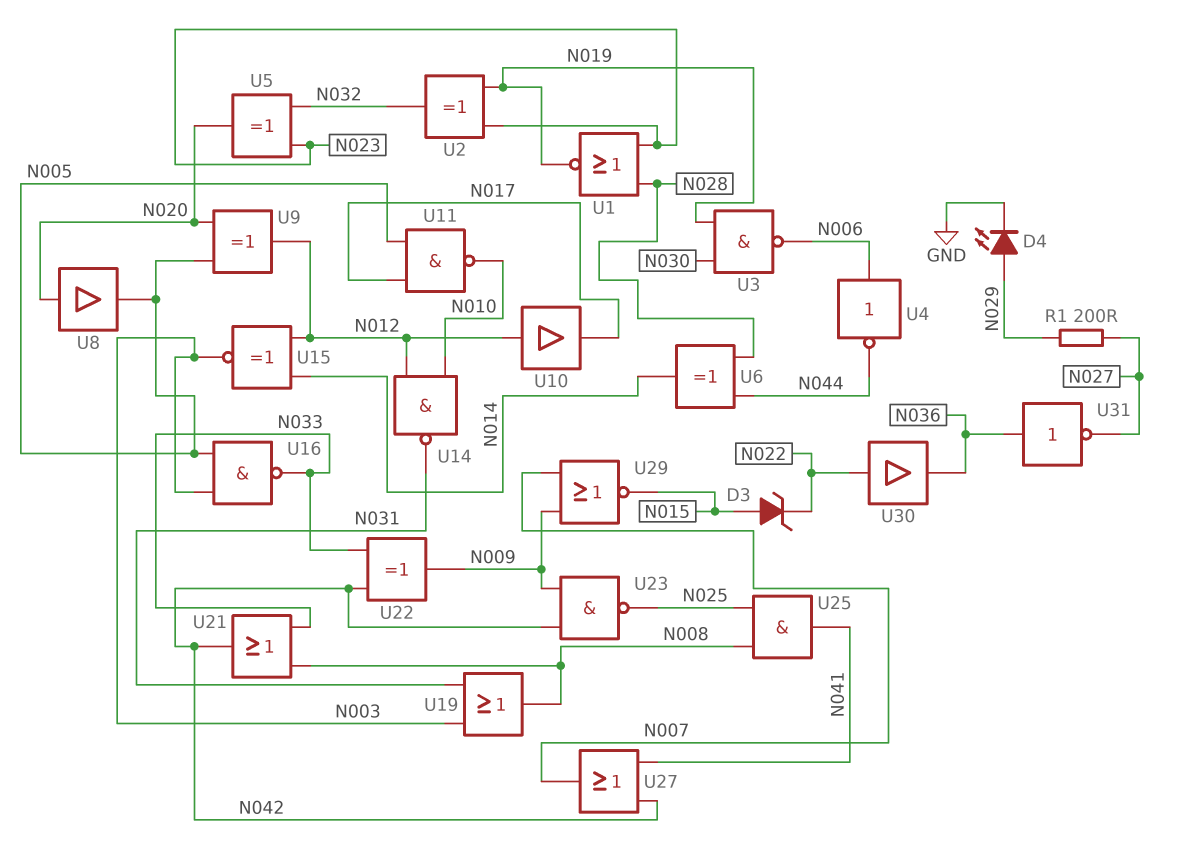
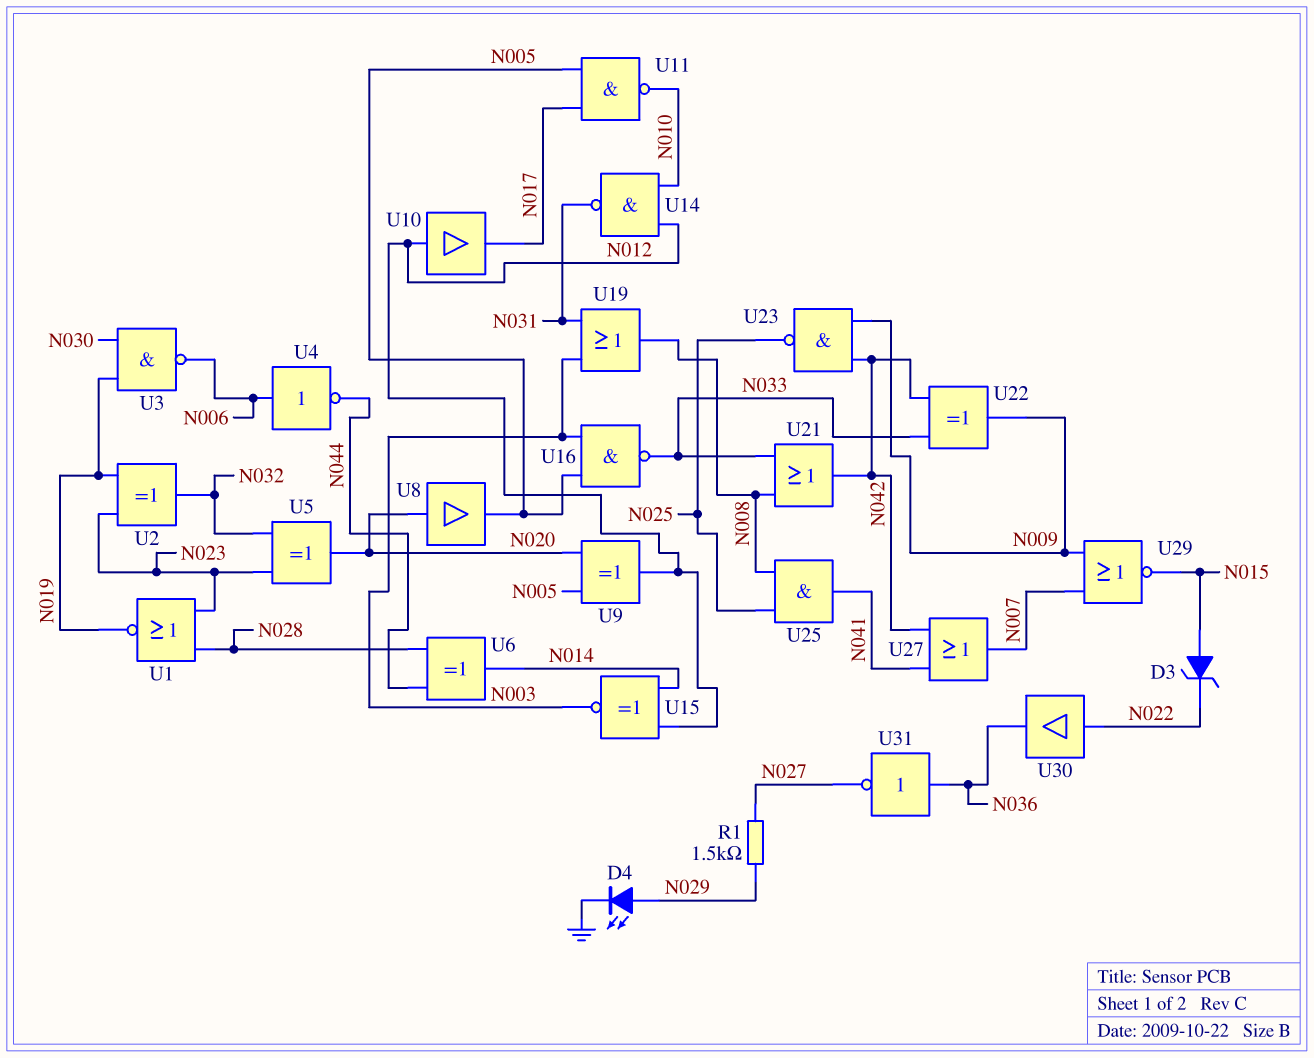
R1: 200 (N027, N029) -> 1.5k (N027, N029)

